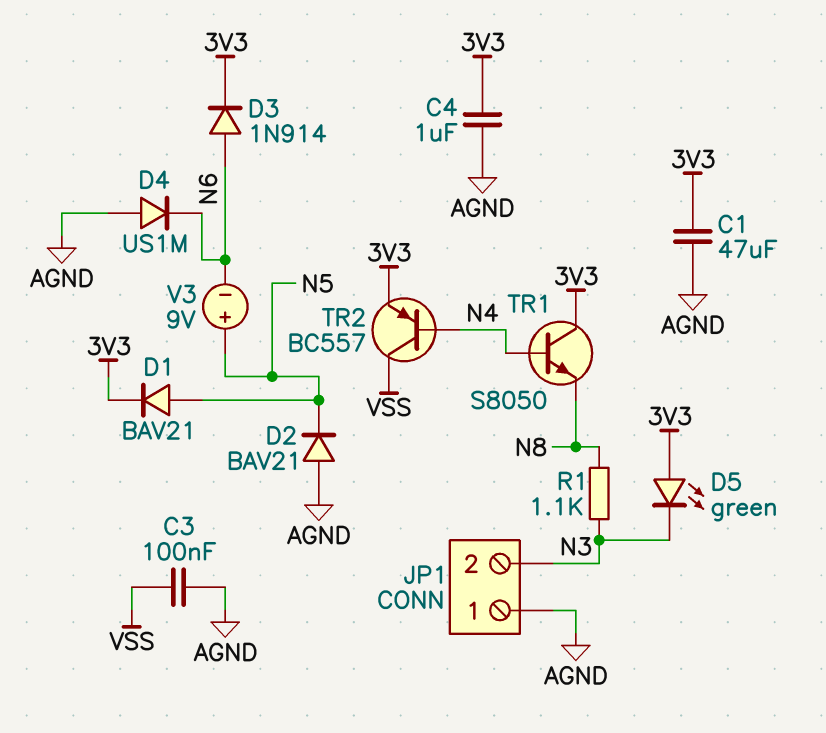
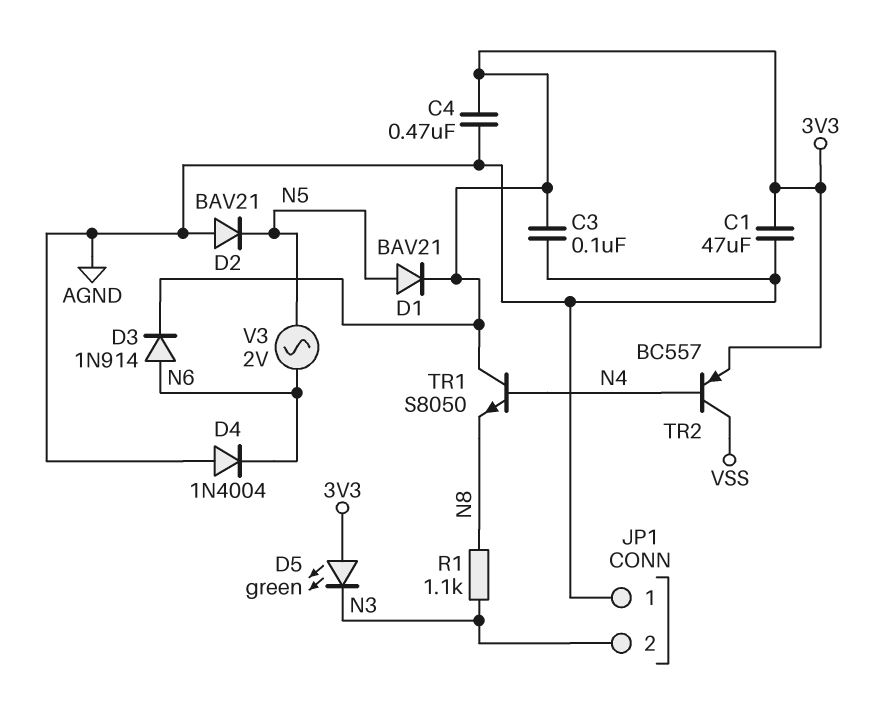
C3: 100nF (AGND, VSS) -> 100nF (3V3, AGND)
C4: 1uF (3V3, AGND) -> 470nF (3V3, AGND)
D4: diode US1M (A AGND, K N6) -> diode 1N4004 (A AGND, K N6)
V3: 9V (plus N5, minus N6) -> AC 2V (N5, N6)

